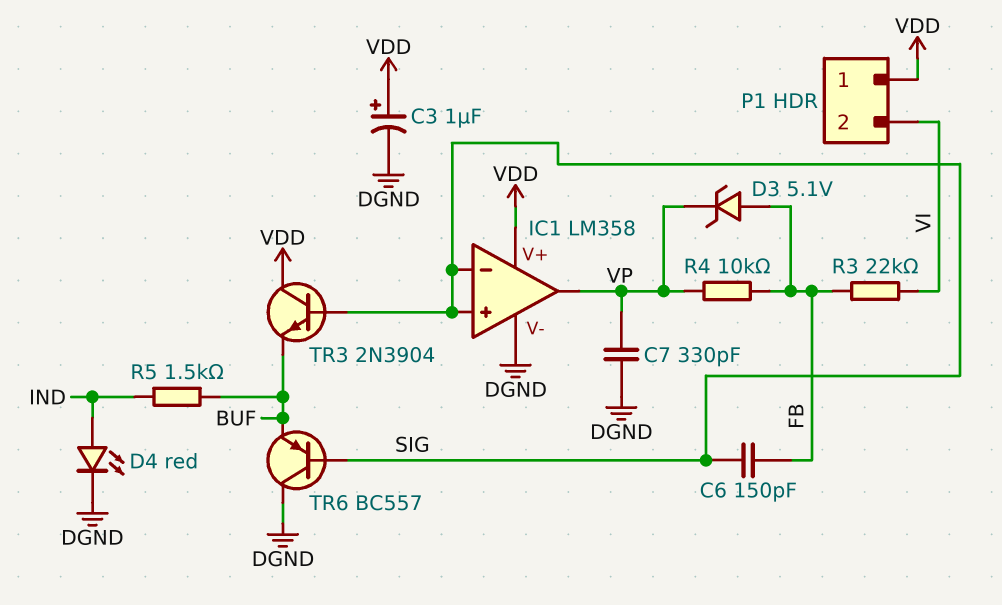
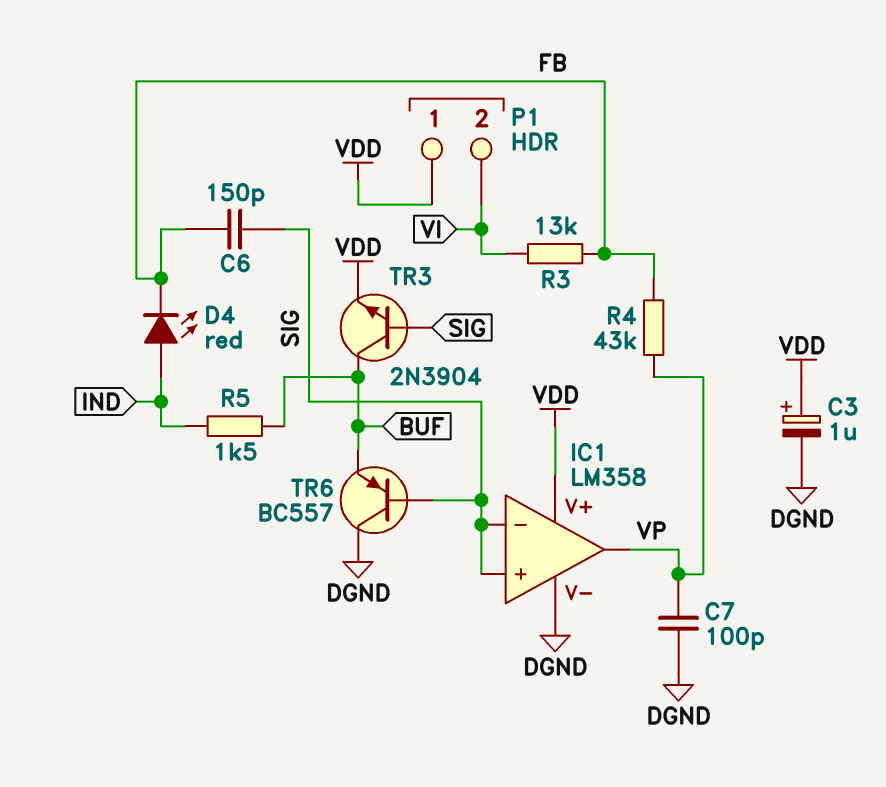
C7: 330pF (DGND, VP) -> 100pF (DGND, VP)
D3: zener 5.1V (A FB, K VP) -> none
D4: LED red (A IND, K DGND) -> LED red (A IND, K FB)
R3: 22k (FB, VI) -> 13k (FB, VI)
R4: 10k (FB, VP) -> 43k (FB, VP)
TR3: NPN 2N3904 (B SIG, C VDD, E BUF) -> NPN 2N3904 (B SIG, C BUF, E VDD)

